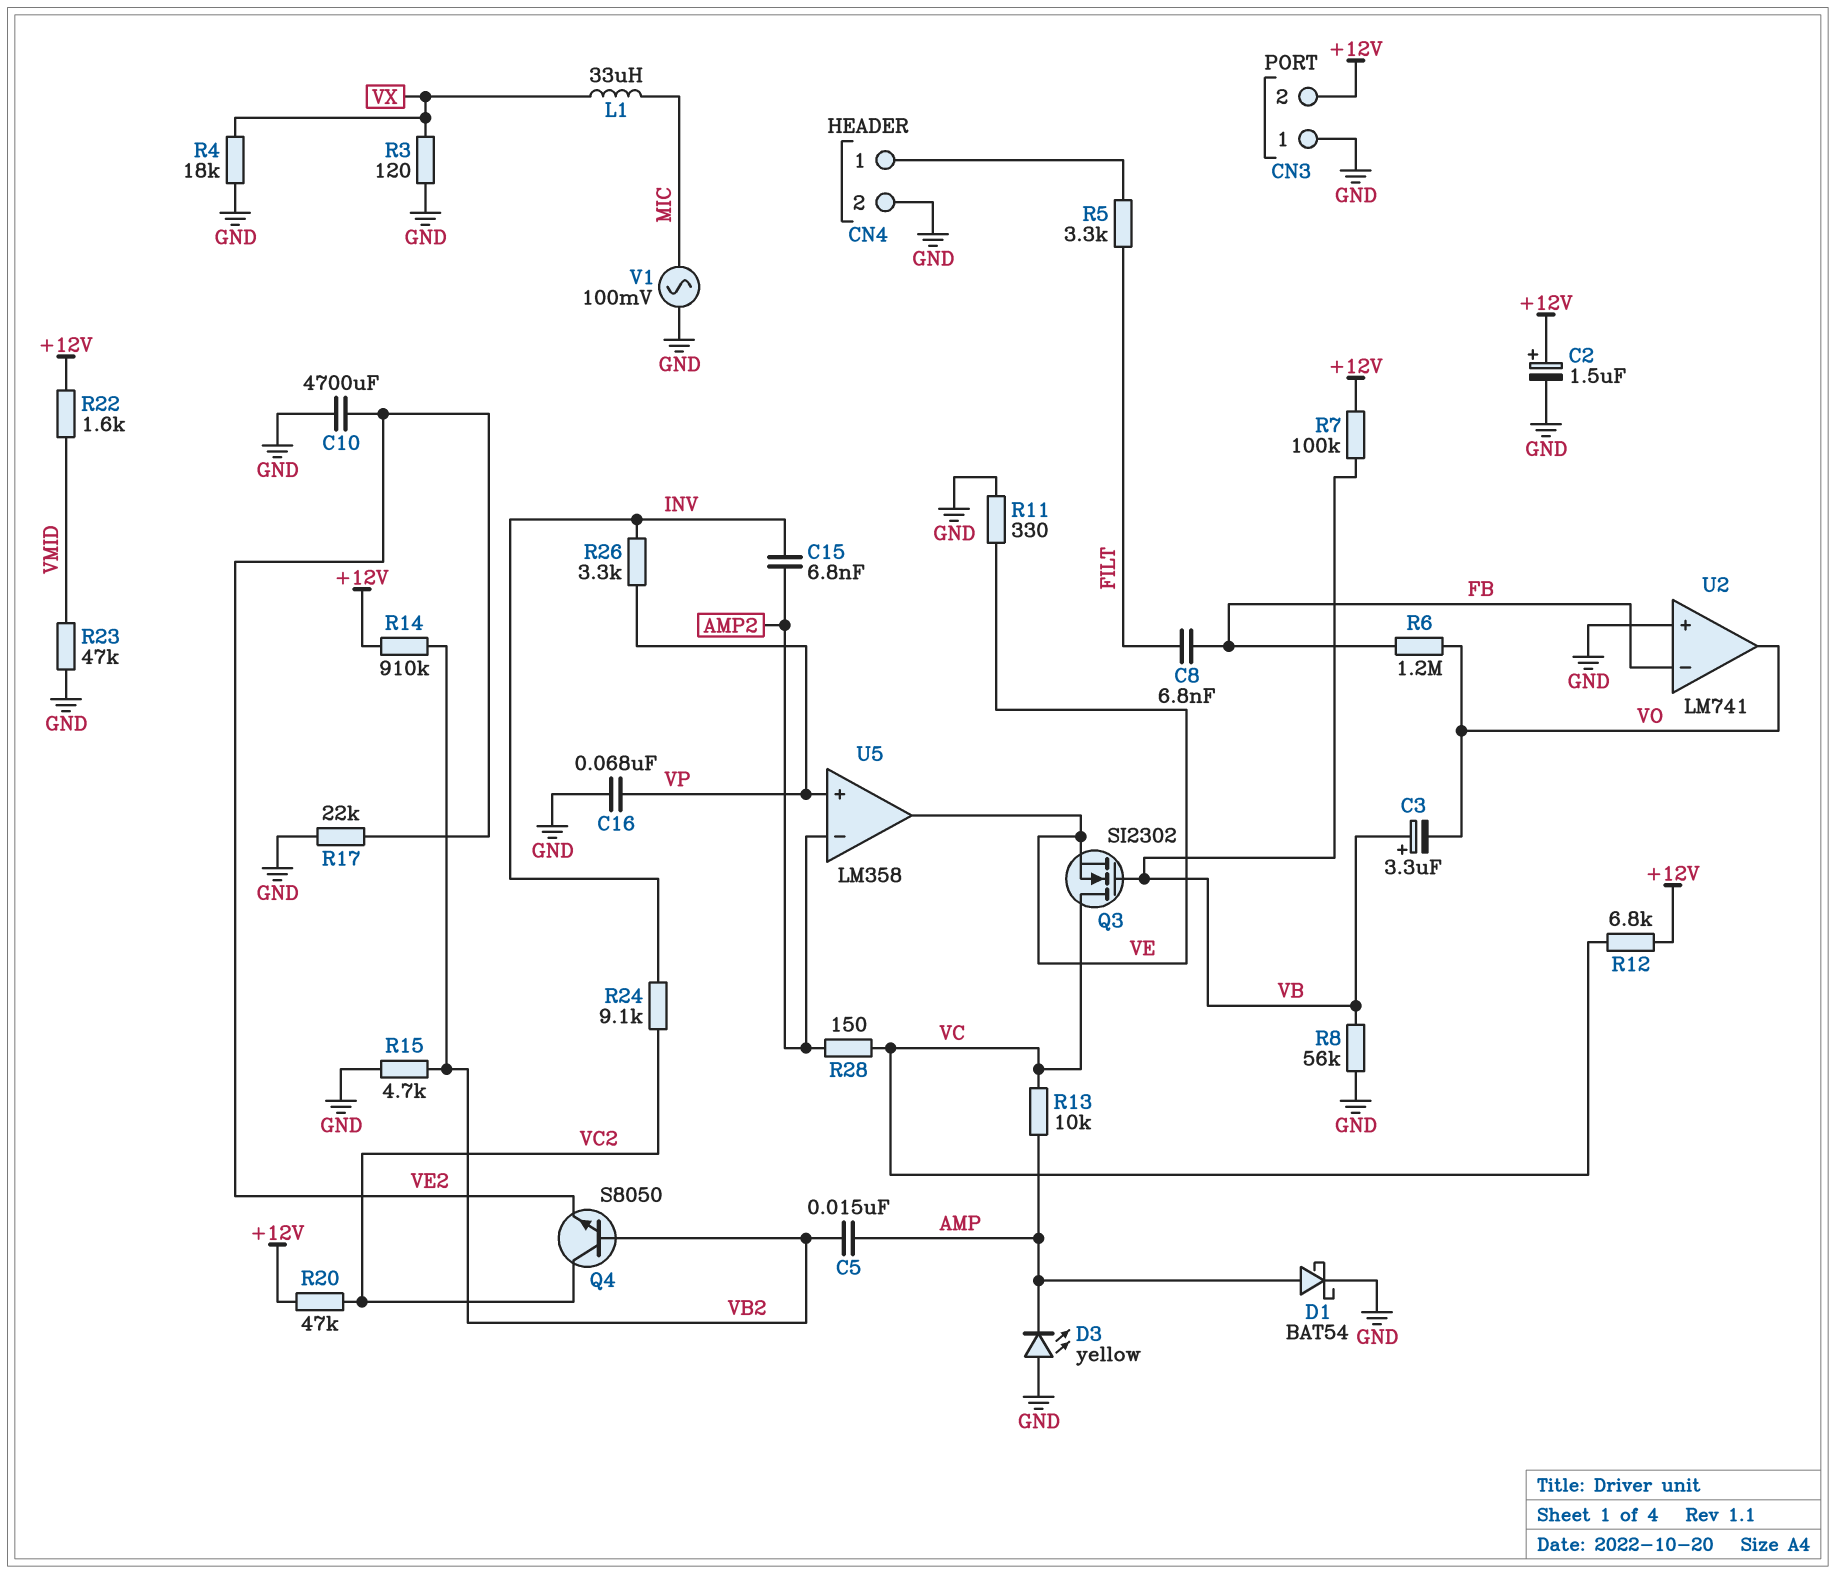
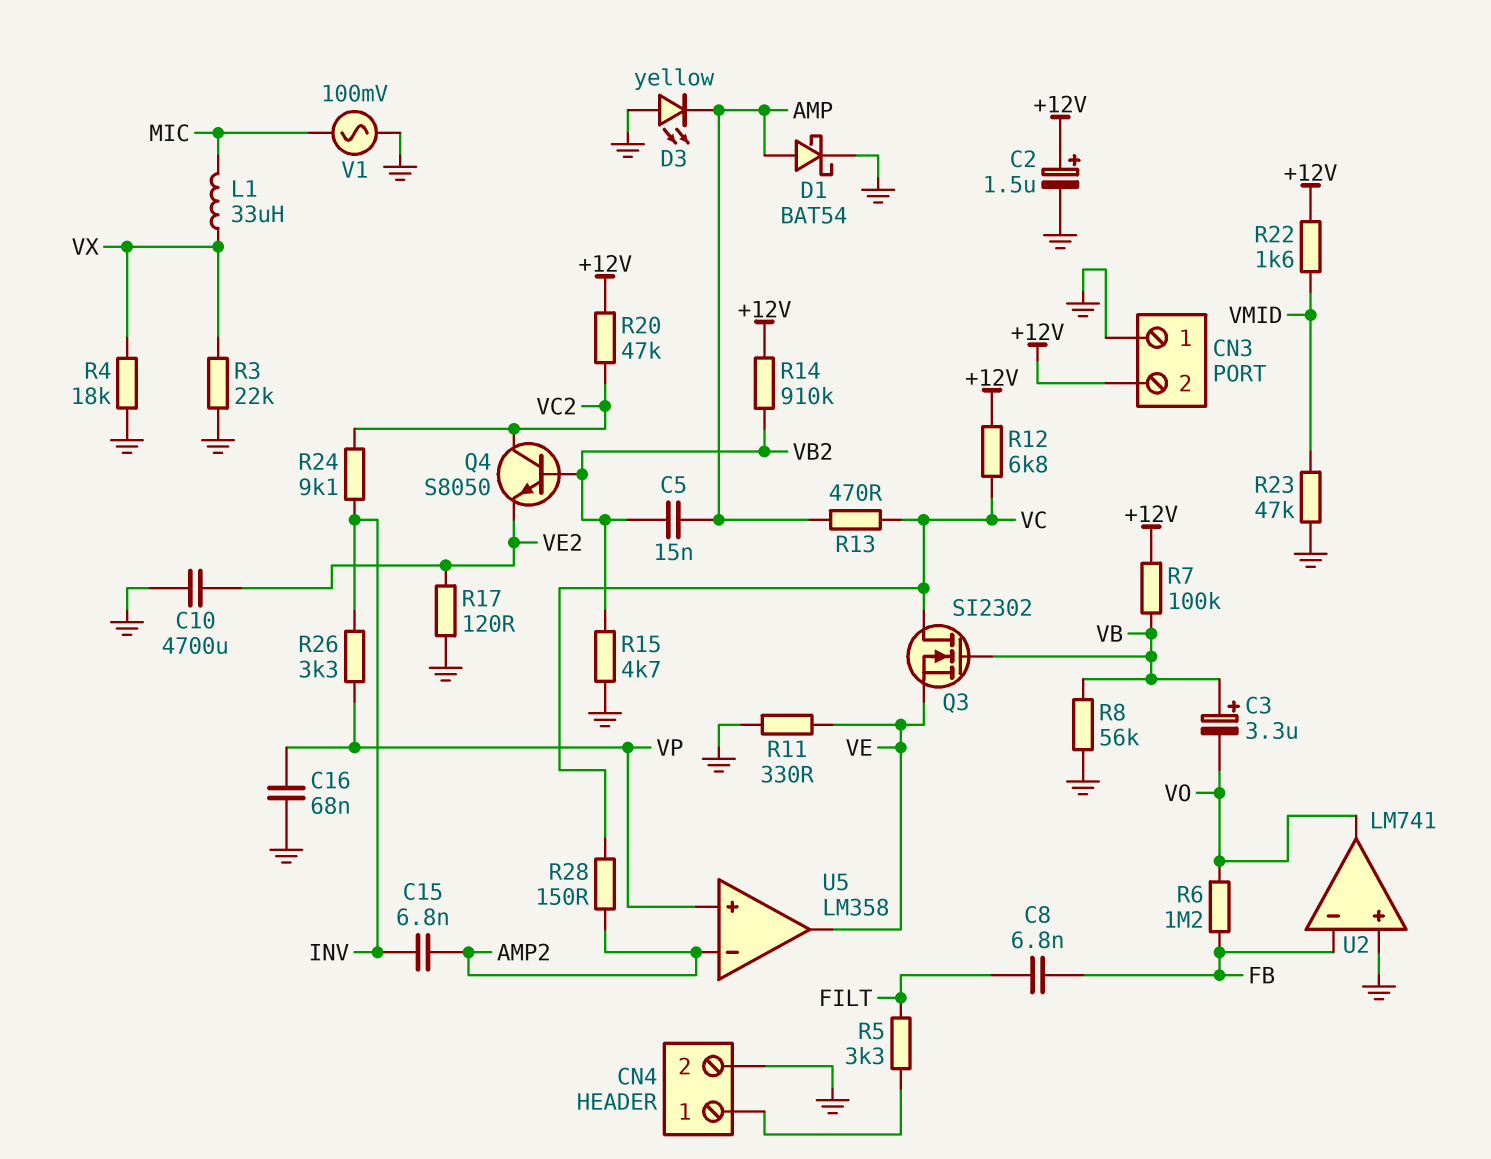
R3: 120 (GND, VX) -> 22k (GND, VX)
R13: 10k (AMP, VC) -> 470 (AMP, VC)
R17: 22k (GND, VE2) -> 120 (GND, VE2)

